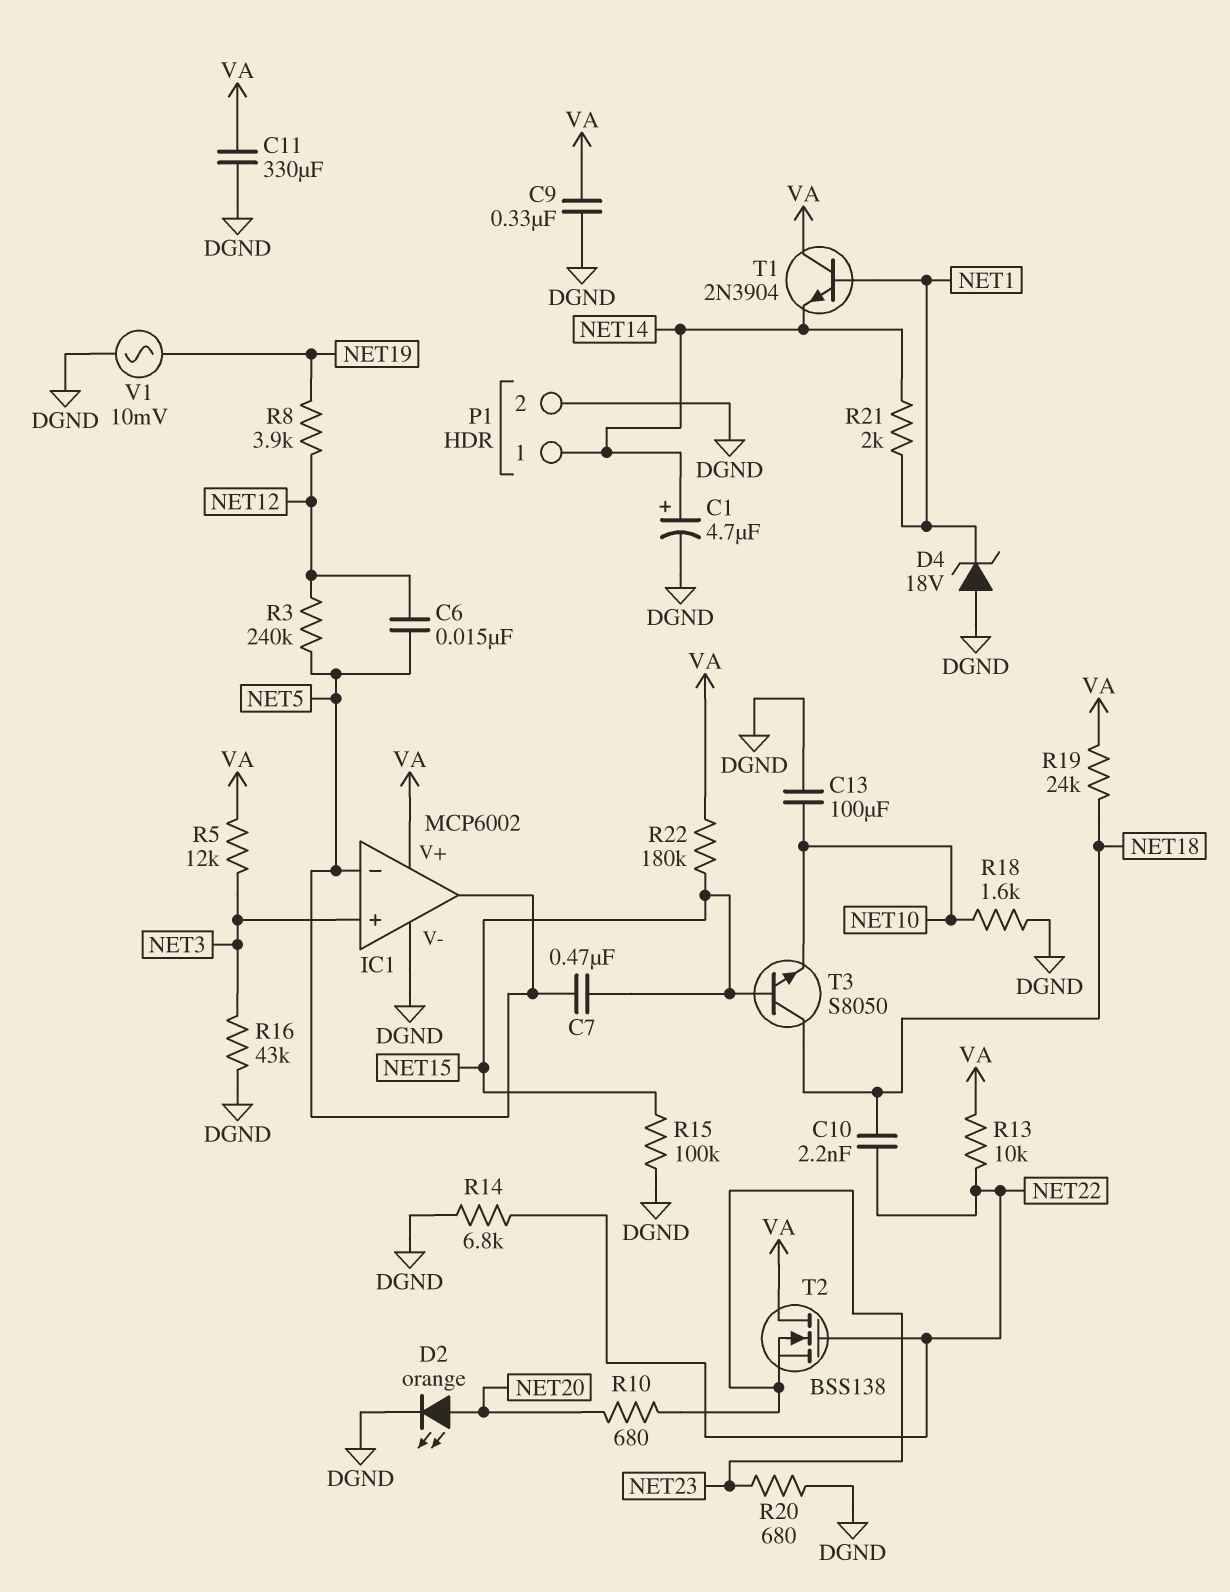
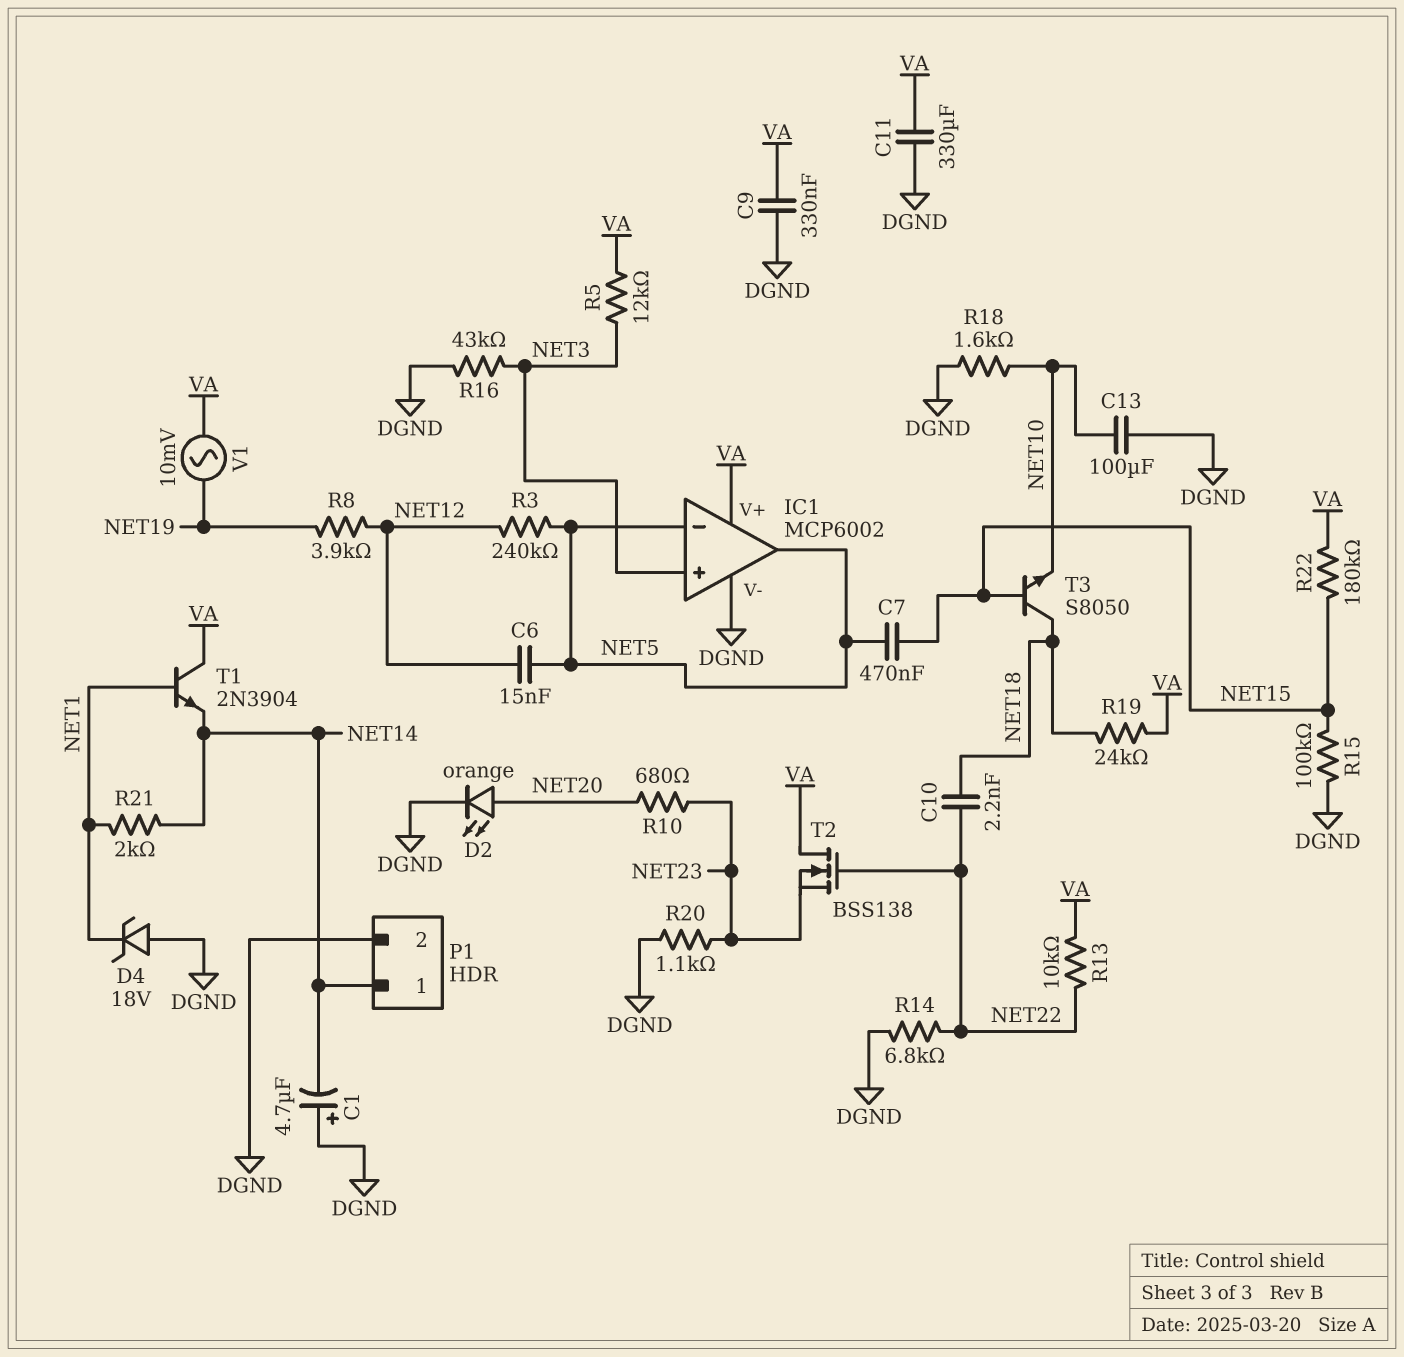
C1: 4.7uF (plus NET14, minus DGND) -> 4.7uF (plus DGND, minus NET14)
R20: 680 (DGND, NET23) -> 1.1k (DGND, NET23)
V1: AC 10mV (DGND, NET19) -> AC 10mV (NET19, VA)

